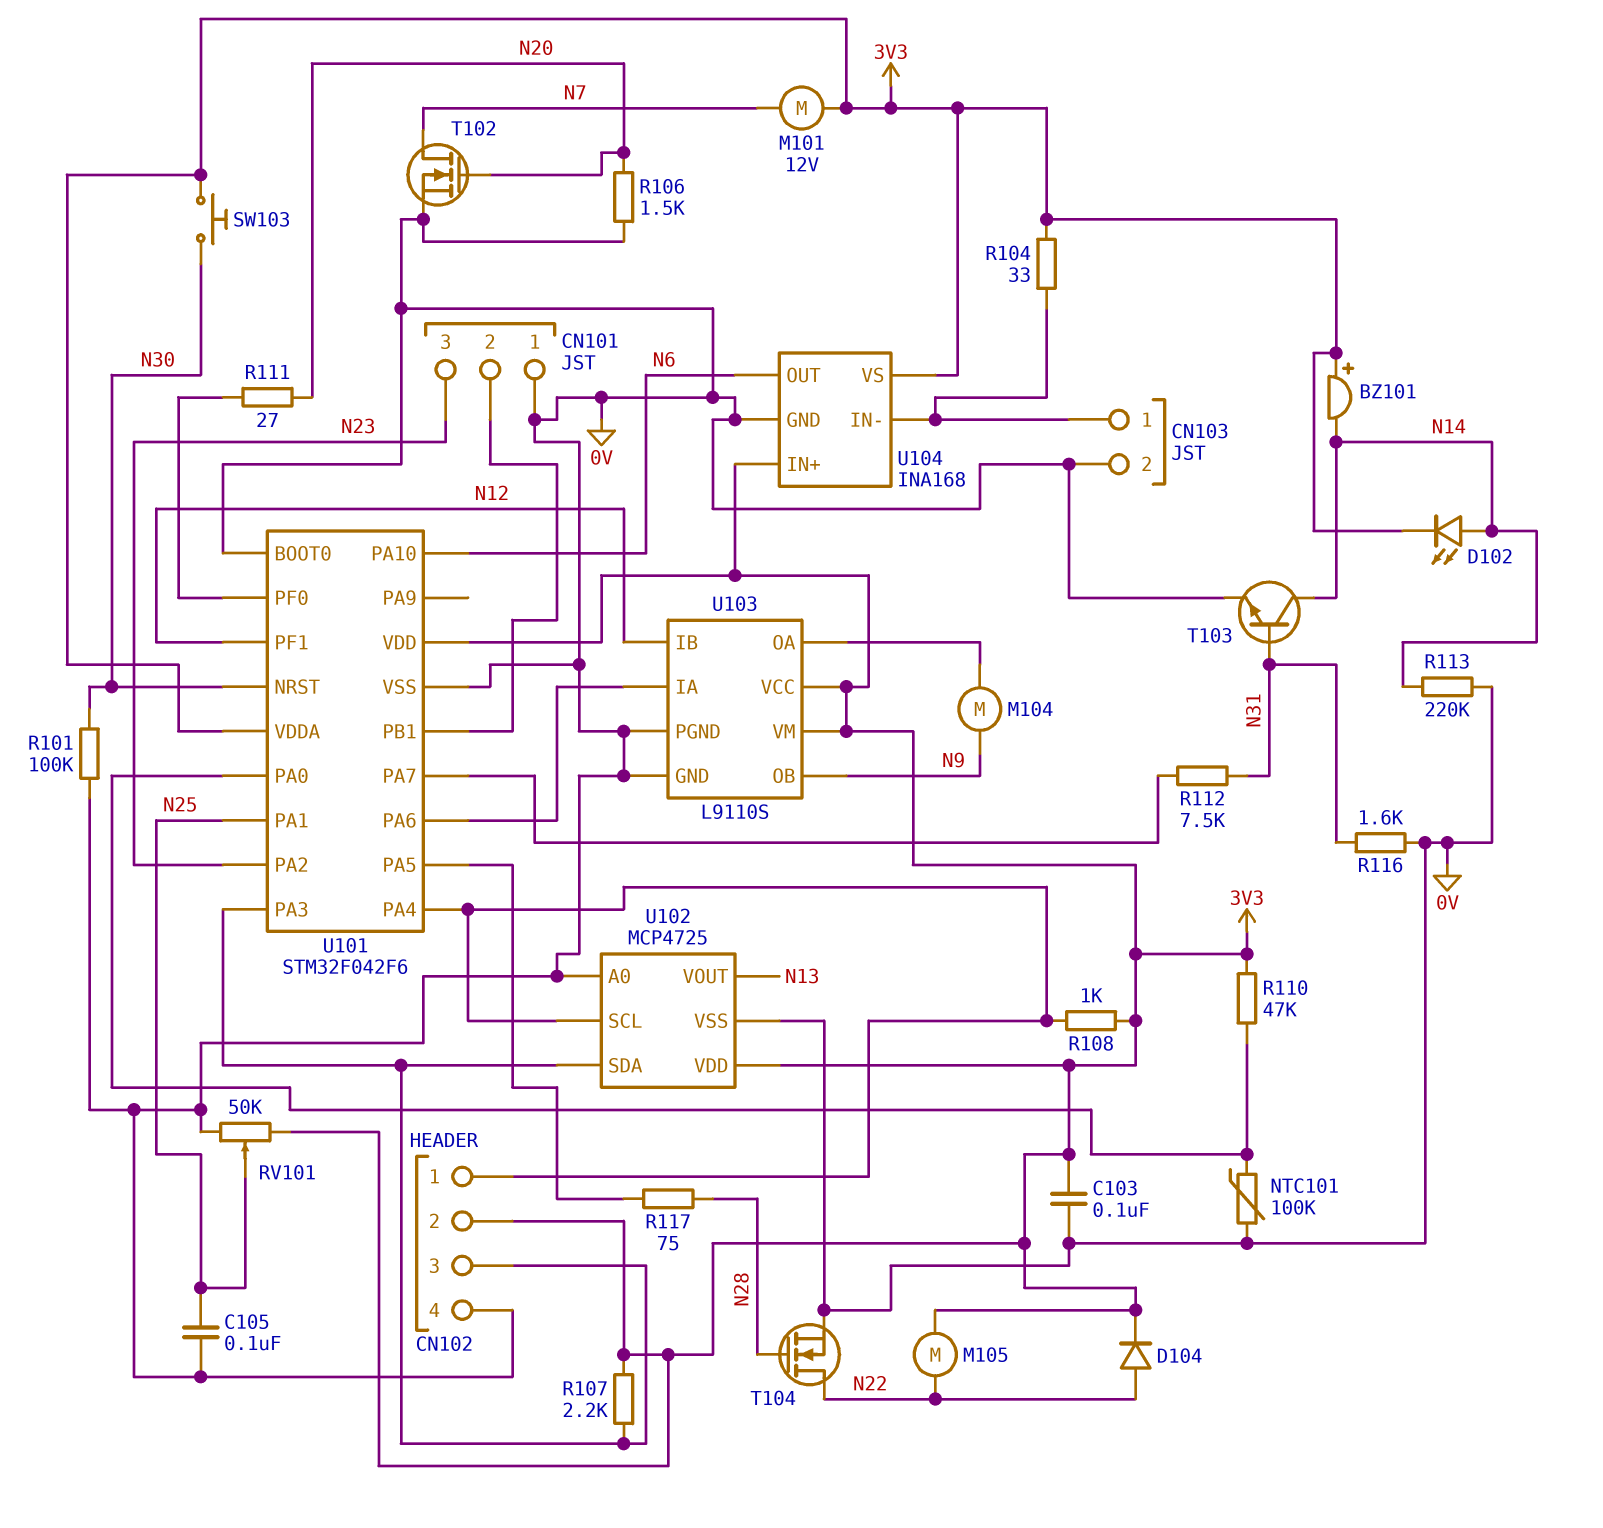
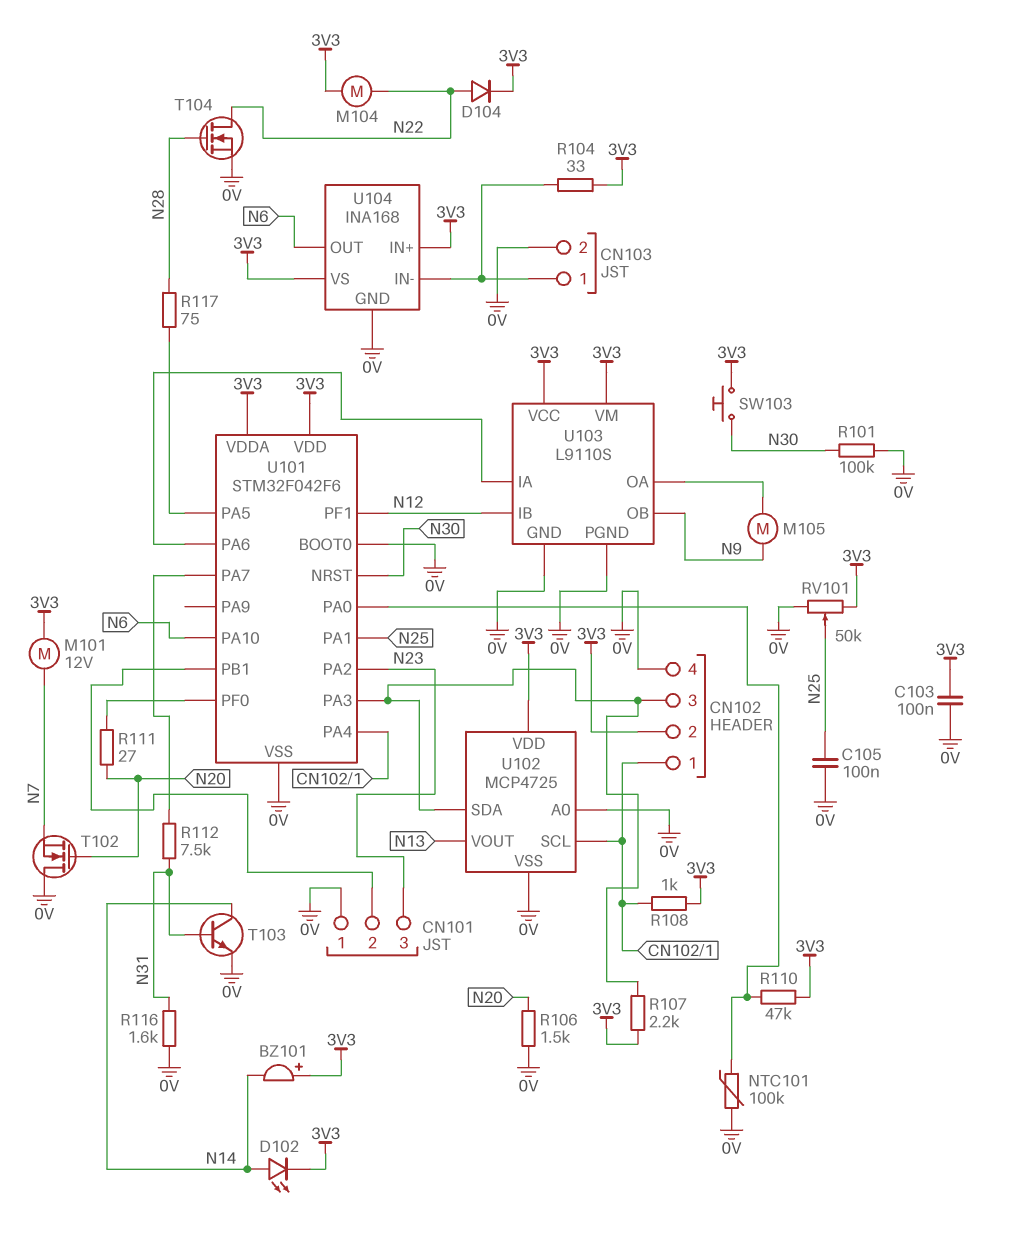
M104: motor (N9, U103/OA) -> motor (3V3, N22)
M105: motor (3V3, N22) -> motor (N9, U103/OA)
R113: 220k (0V, N14) -> none
T102: NMOS (G N20, D N7, S 0V) -> NMOS (G N20, D 0V, S N7)

